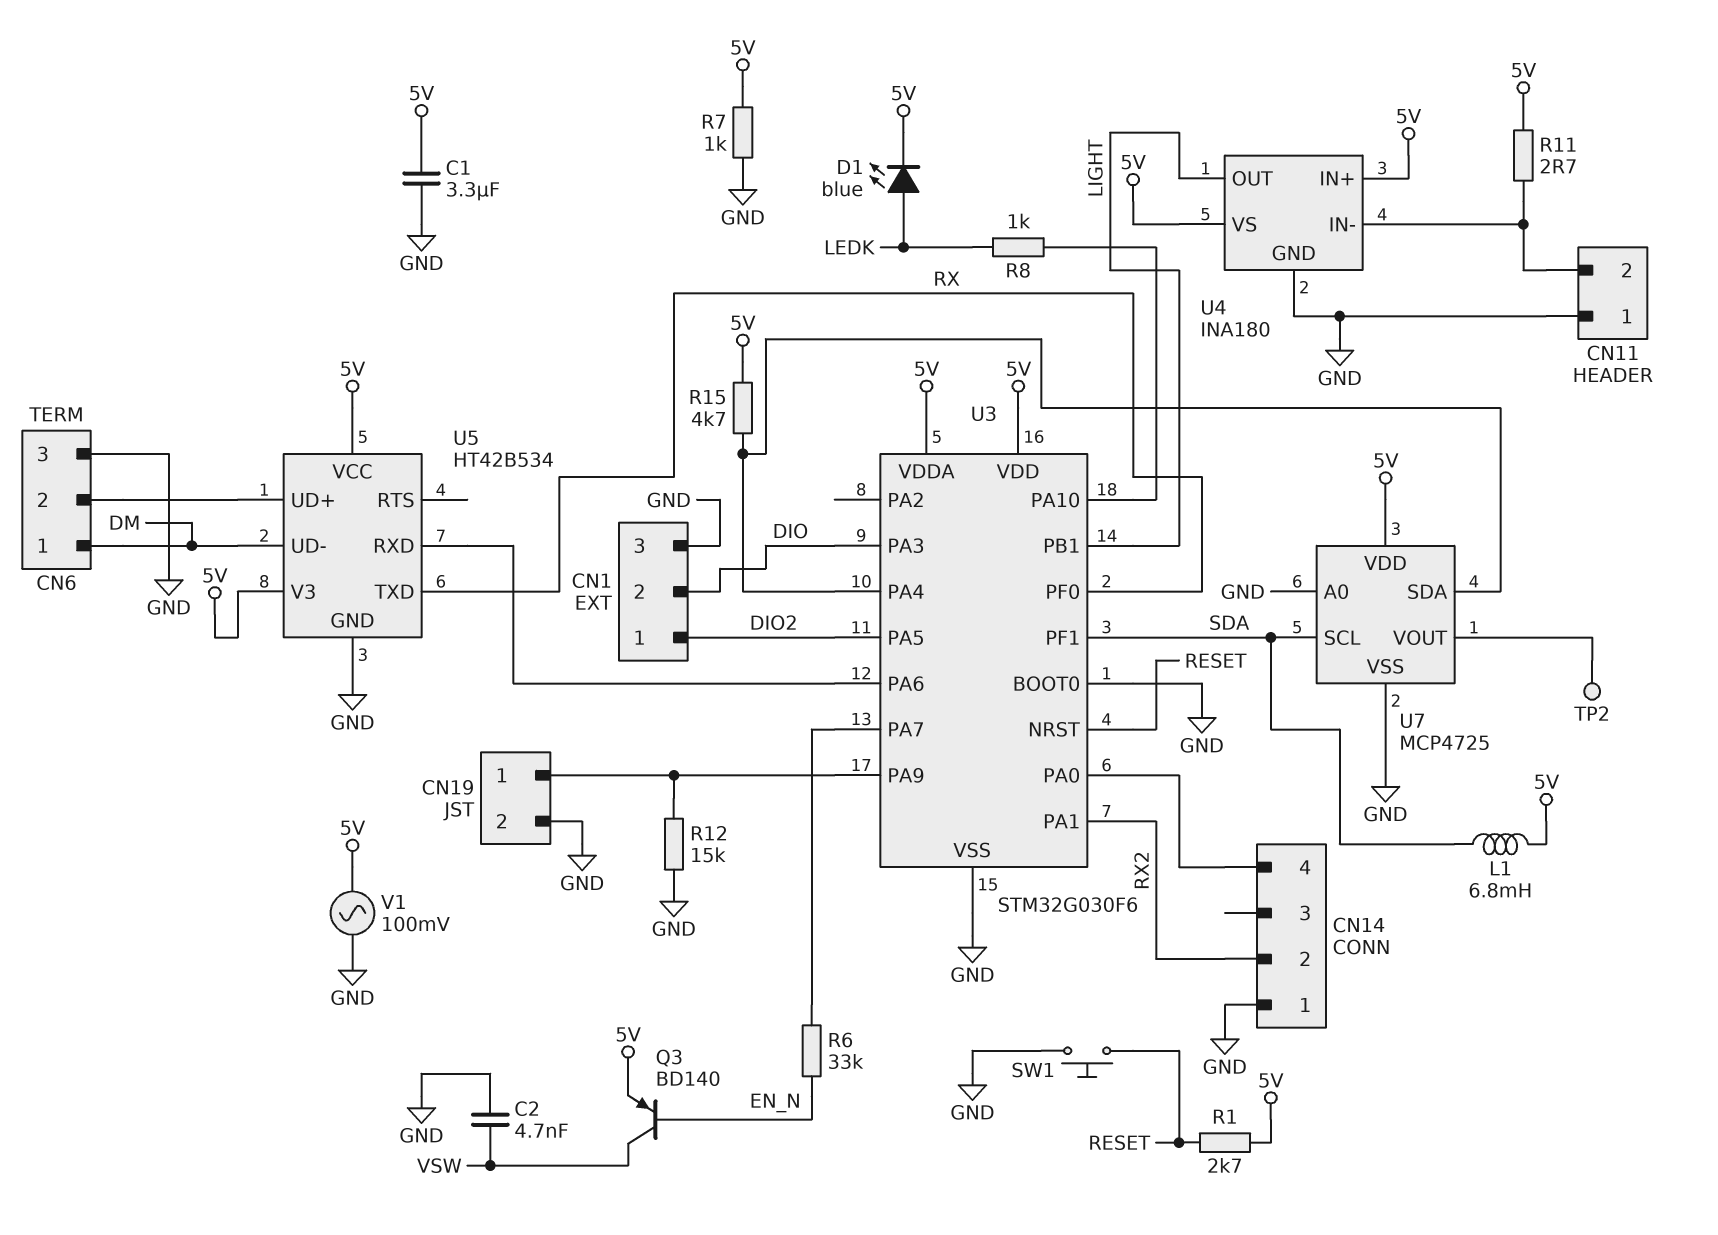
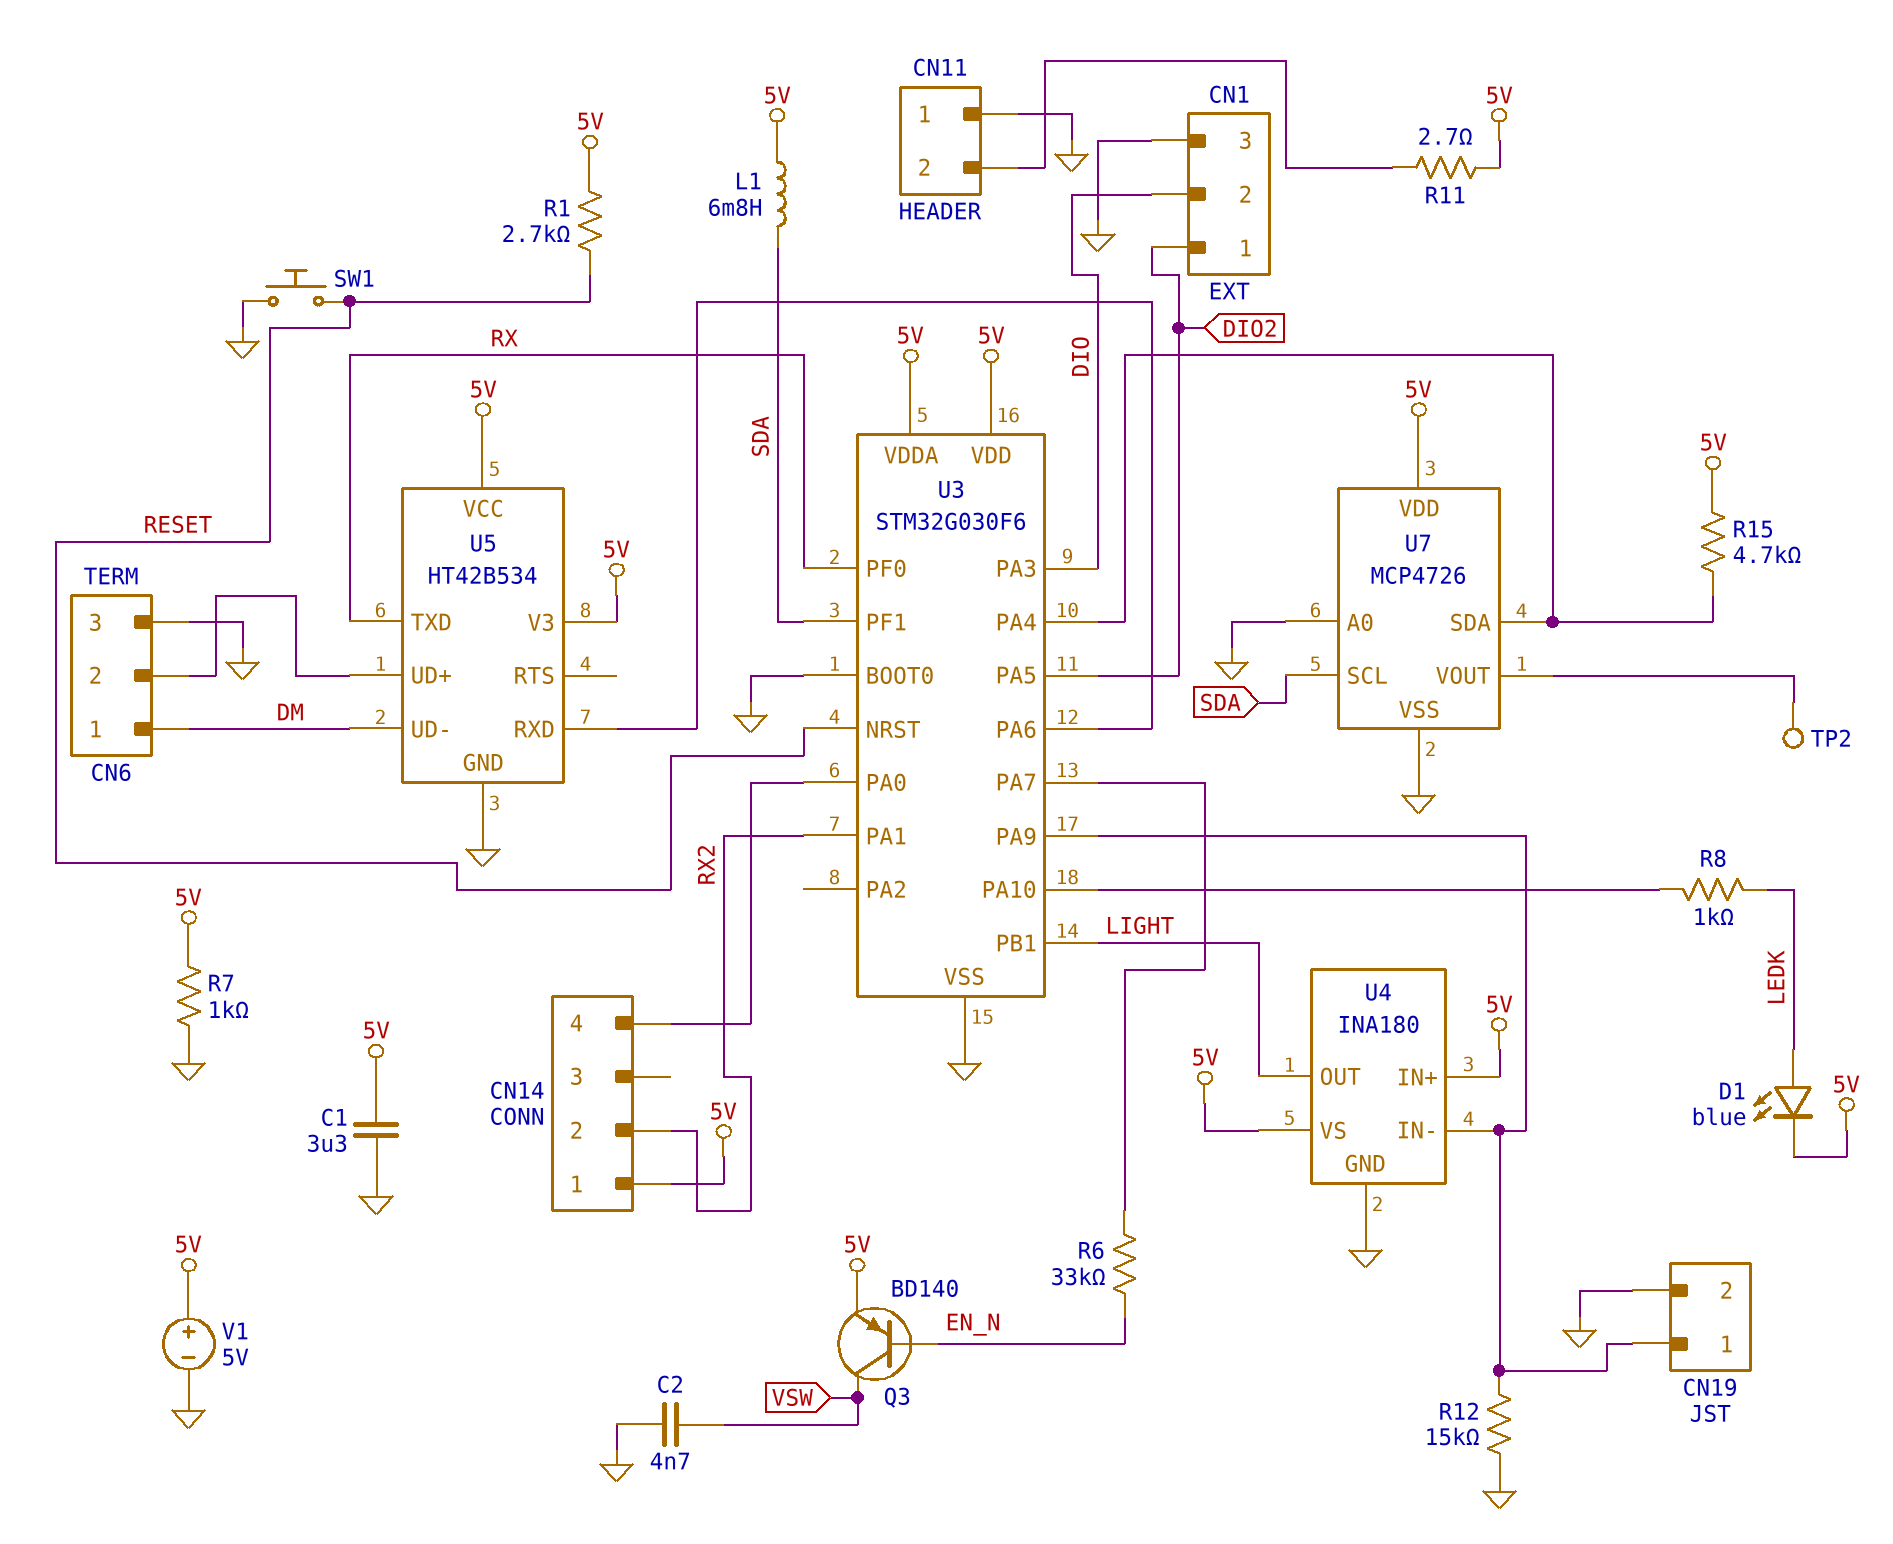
CN14 pin 1: GND -> 5V
U4 pin IN-: CN11/2 -> CN19/1
U7: MCP4725 -> MCP4726
V1: AC 100mV (5V, GND) -> 5V (plus 5V, minus GND)

